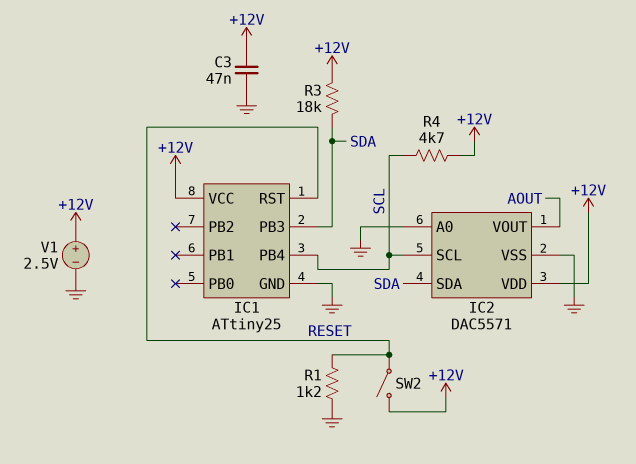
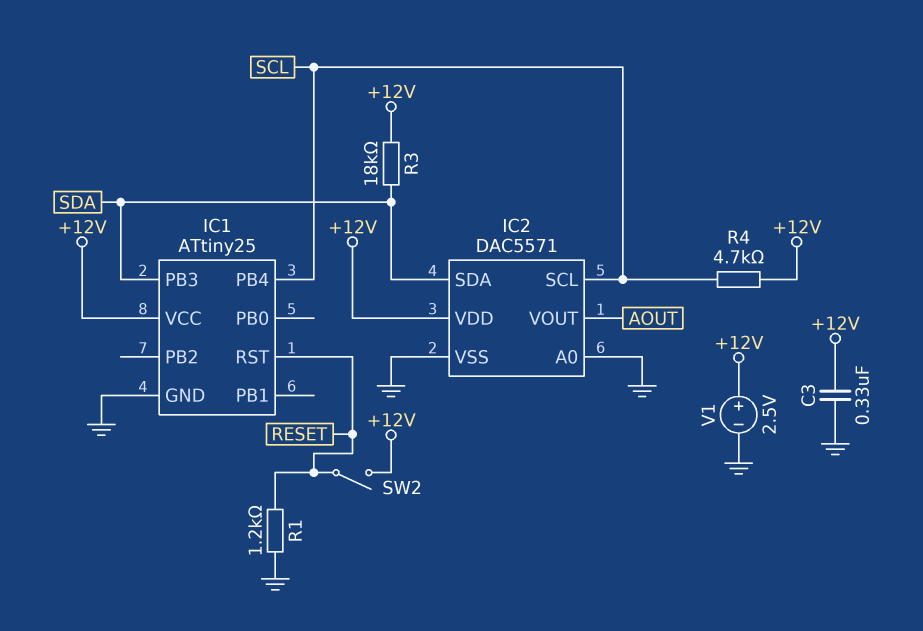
C3: 47nF (+12V, GND) -> 330nF (+12V, GND)

